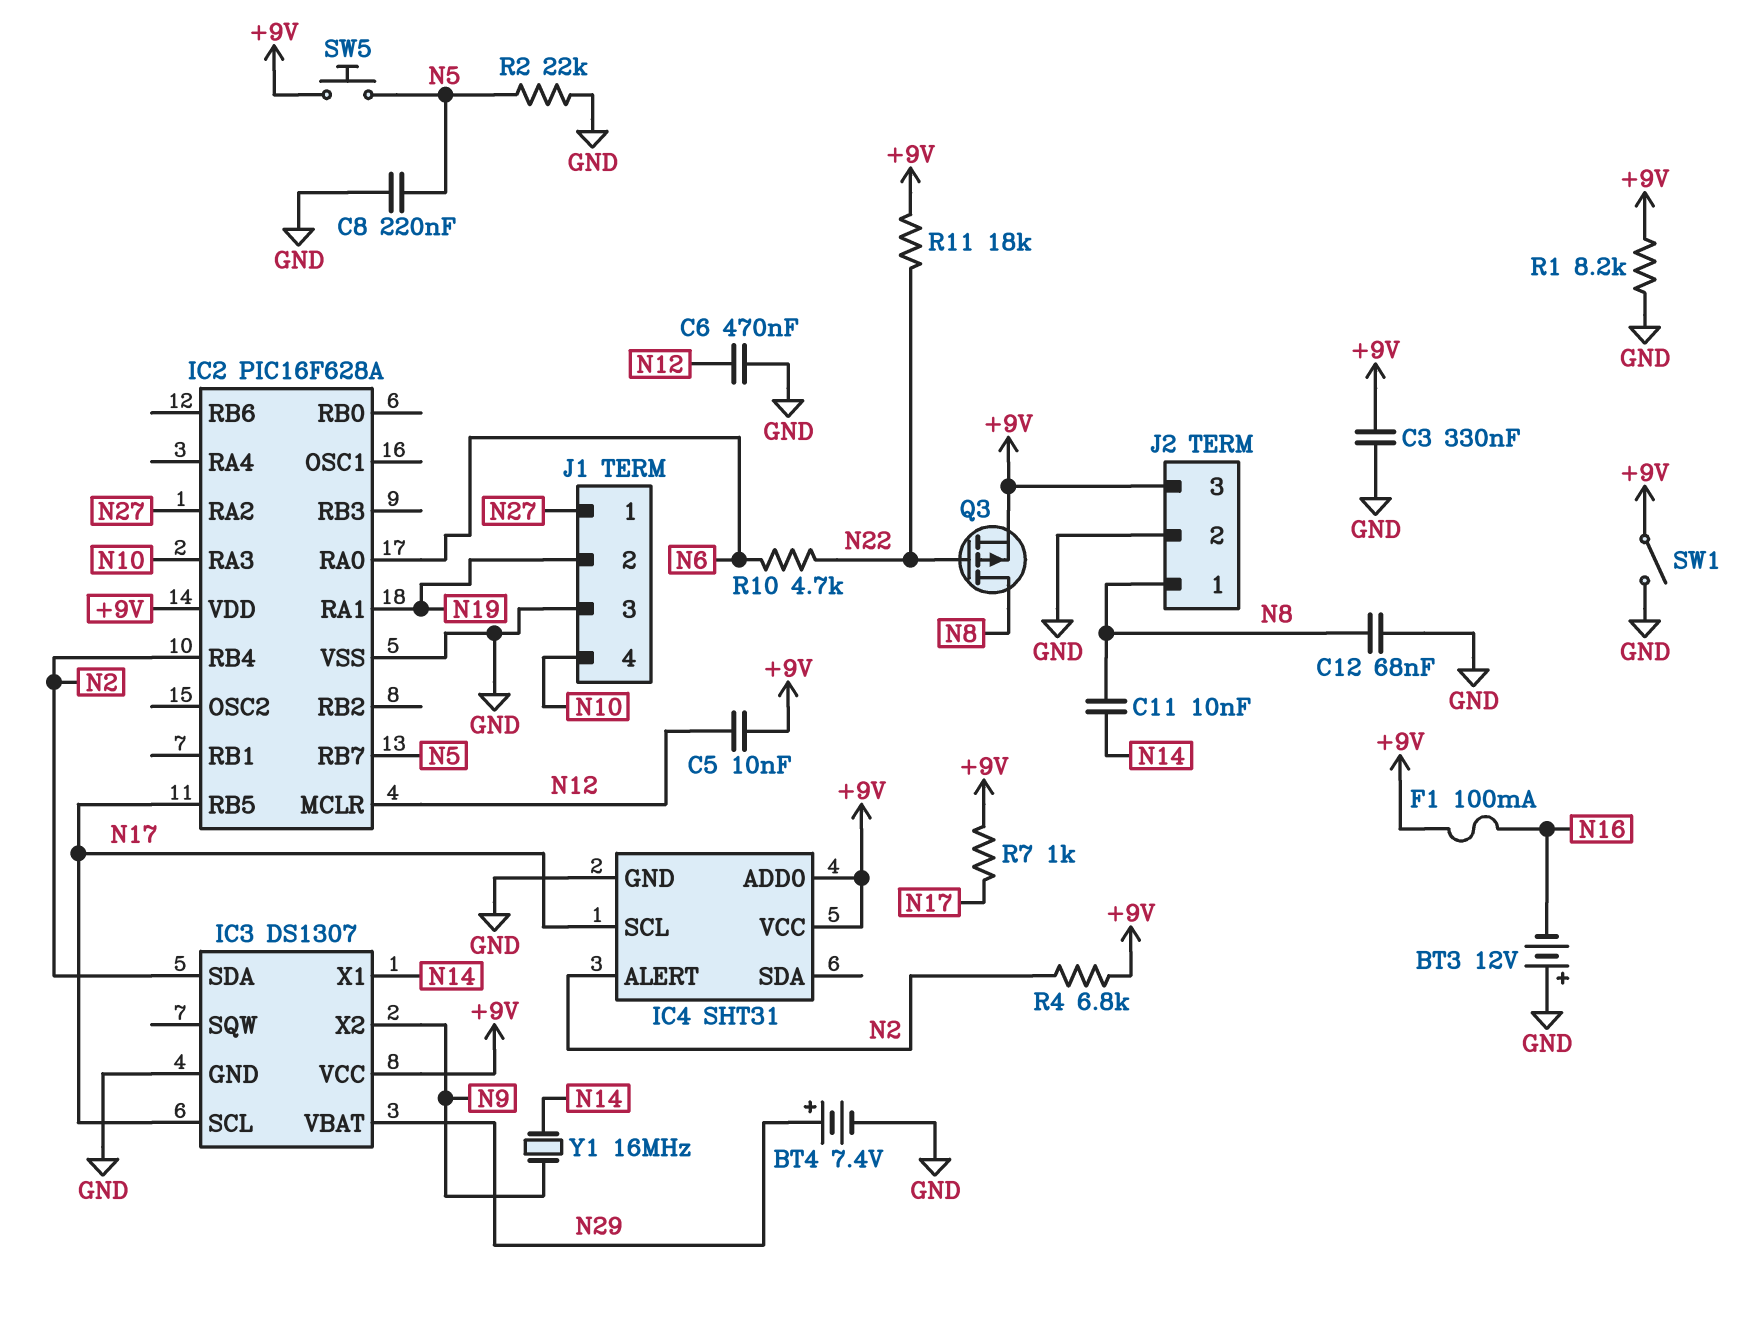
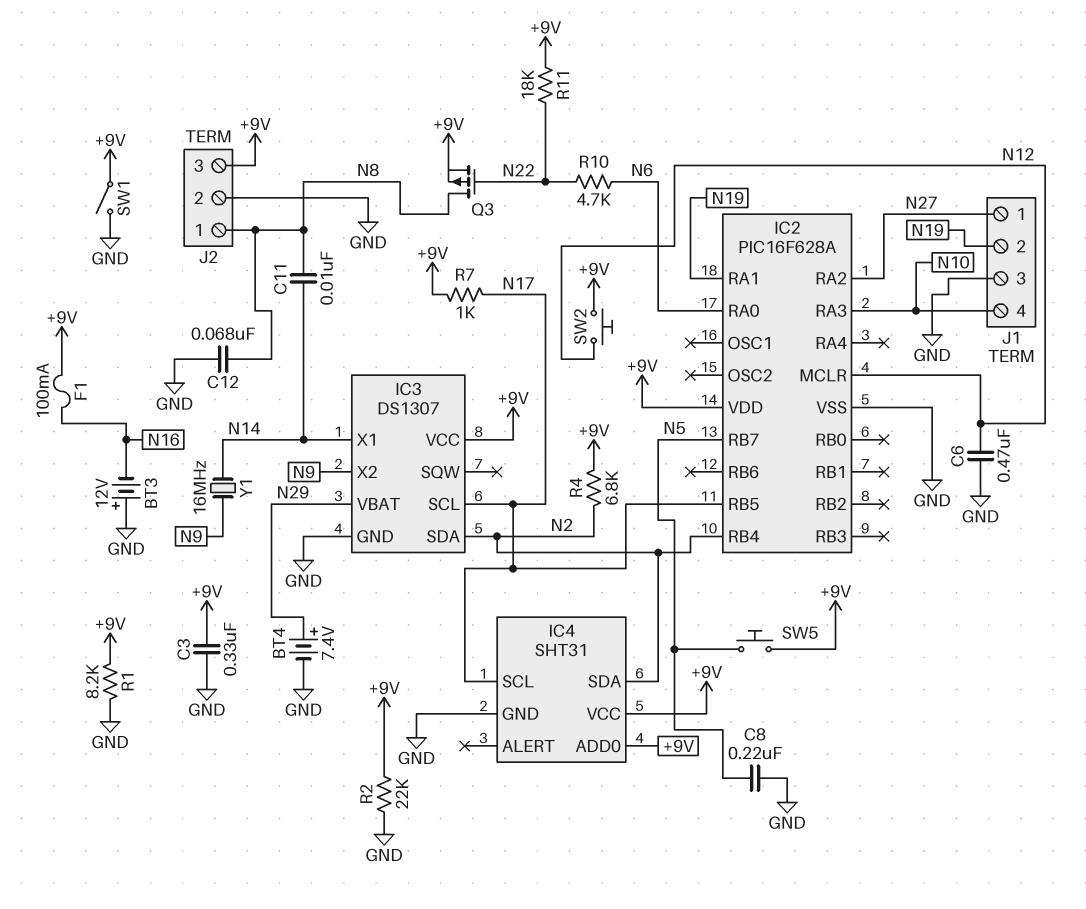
C5: 10nF (+9V, N12) -> none
IC4 pin ALERT: N2 -> none
IC4 pin SDA: none -> N2
R2: 22k (GND, N5) -> 22k (+9V, GND)
SW2: none -> button (+9V, N12)

